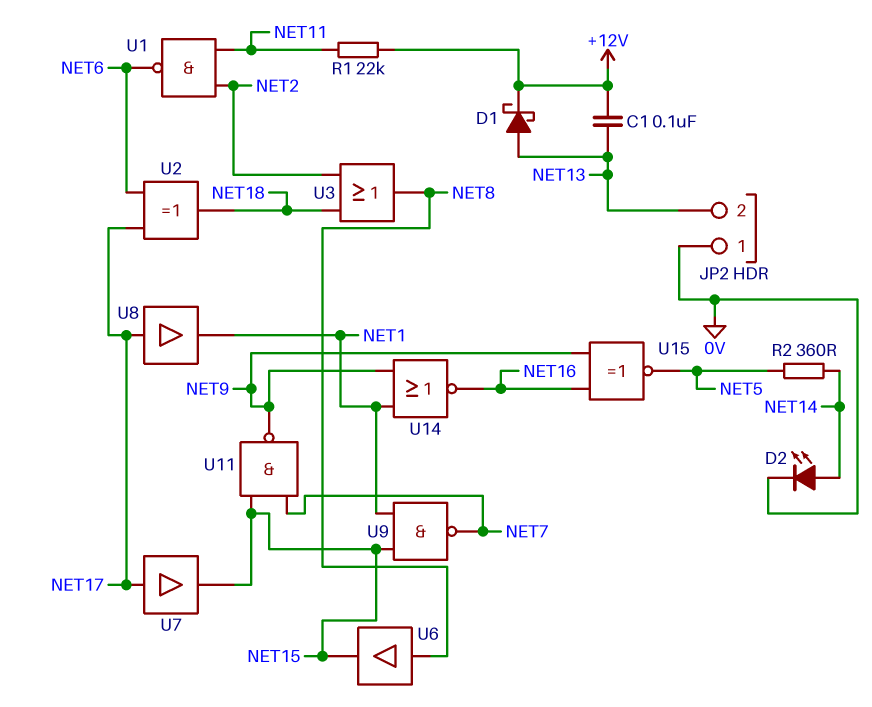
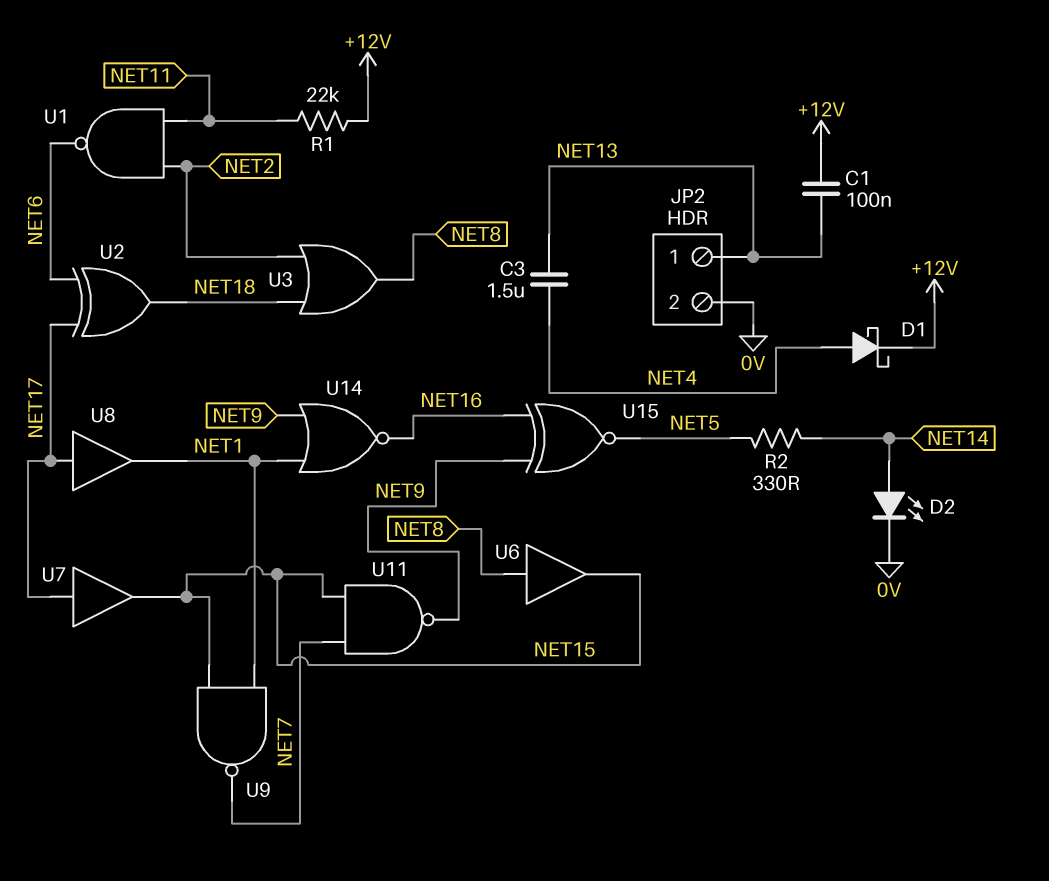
C3: none -> 1.5uF (NET4, NET13)
D1: schottky (A NET13, K +12V) -> schottky (A NET4, K +12V)
JP2 pin 1: 0V -> NET13
JP2 pin 2: NET13 -> 0V
R2: 360 (NET5, NET14) -> 330 (NET5, NET14)

